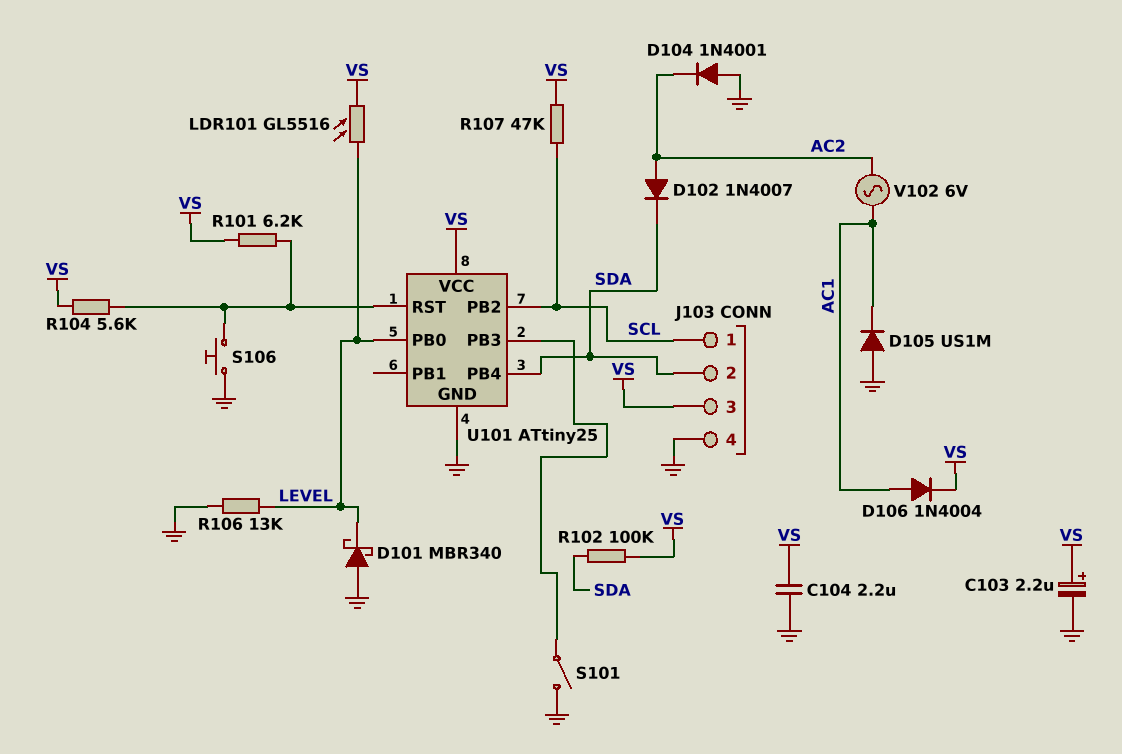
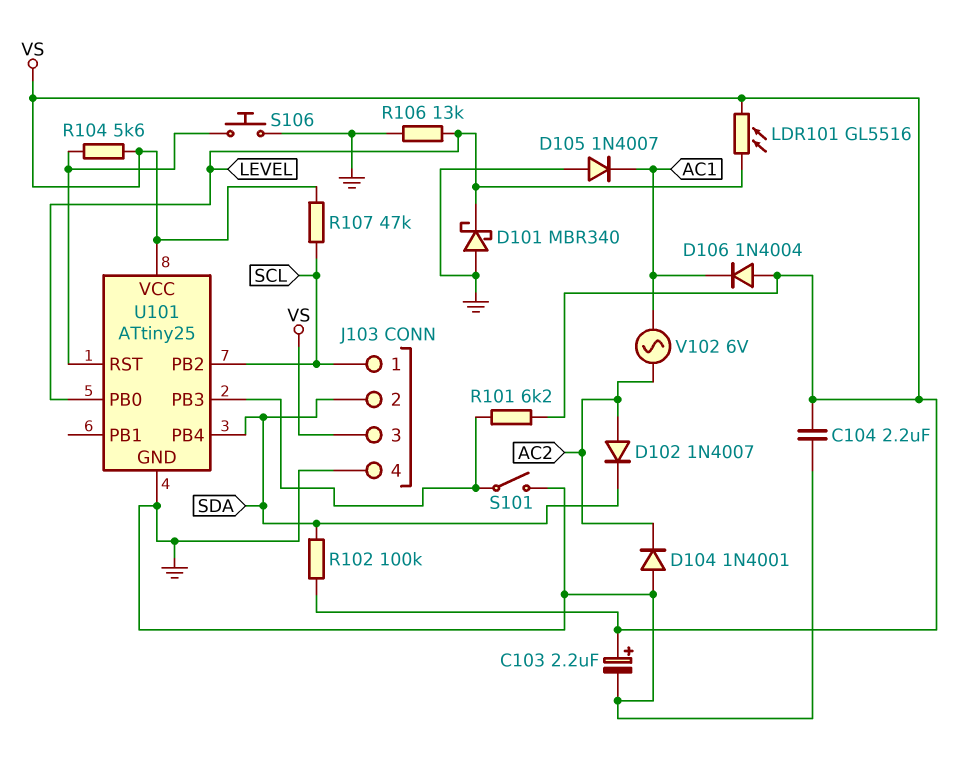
D105: diode US1M (A GND, K AC1) -> diode 1N4007 (A GND, K AC1)
D106: diode 1N4004 (A AC1, K VS) -> diode 1N4004 (A VS, K AC1)
R101: 6.2k (U101/RST, VS) -> 6.2k (U101/PB3, VS)

